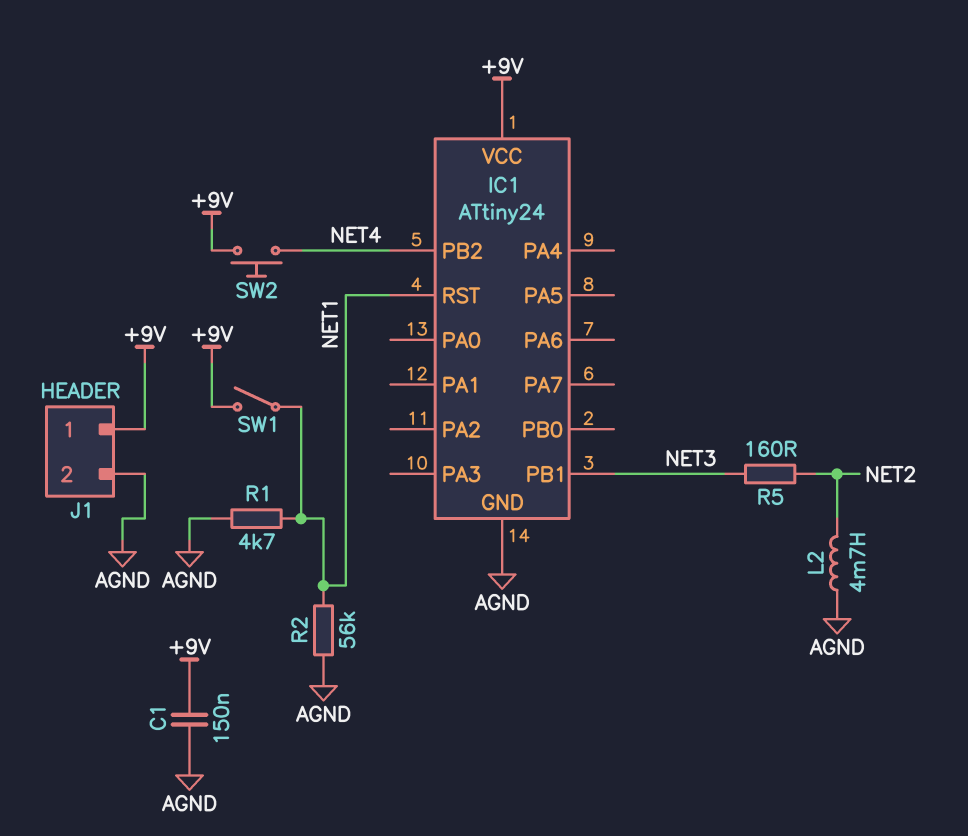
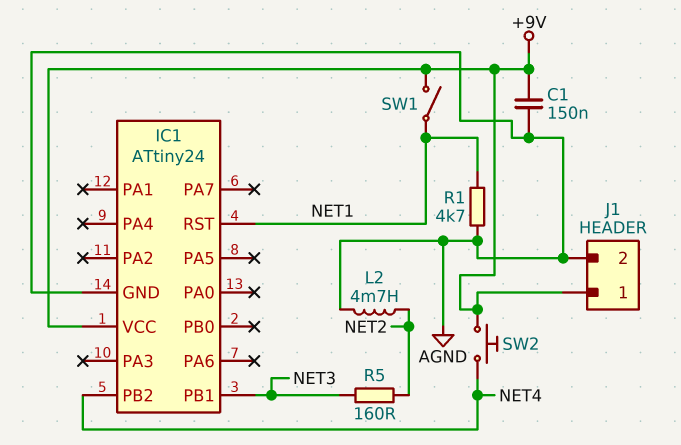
R2: 56k (AGND, NET1) -> none

